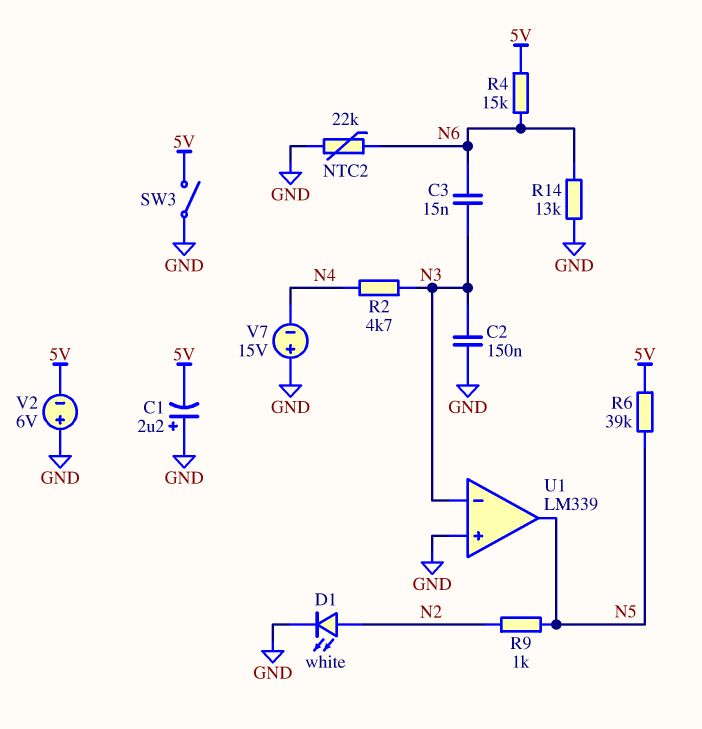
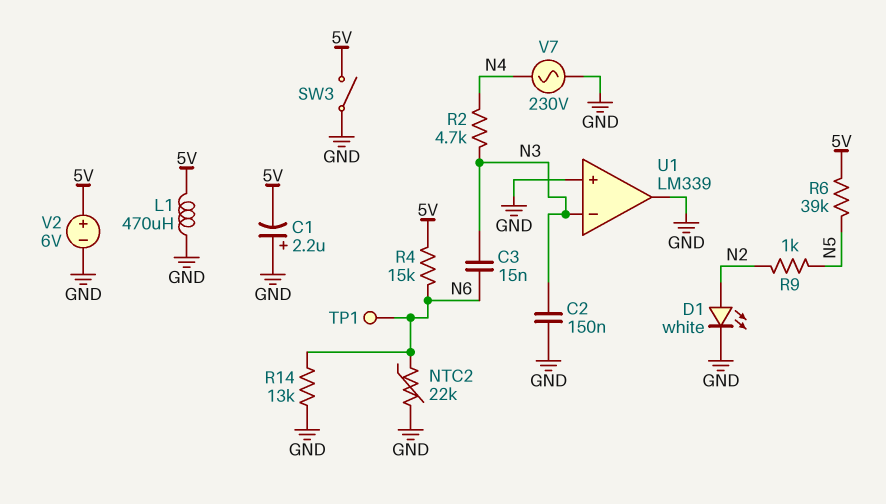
L1: none -> 470uH (5V, GND)
TP1: none -> test point (N6)
U1 pin out: N5 -> GND
V2: 6V (plus GND, minus 5V) -> 6V (plus 5V, minus GND)
V7: 15V (plus GND, minus N4) -> AC 230V (GND, N4)

